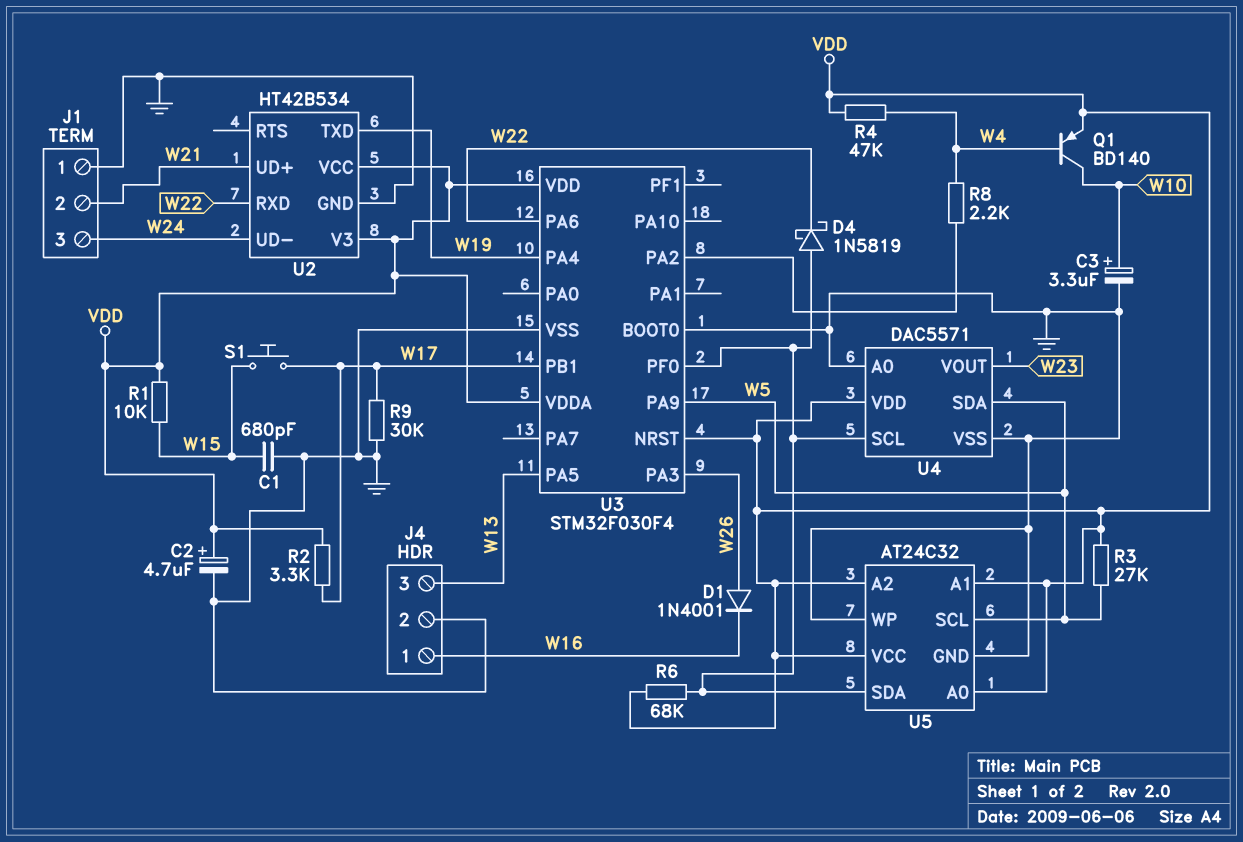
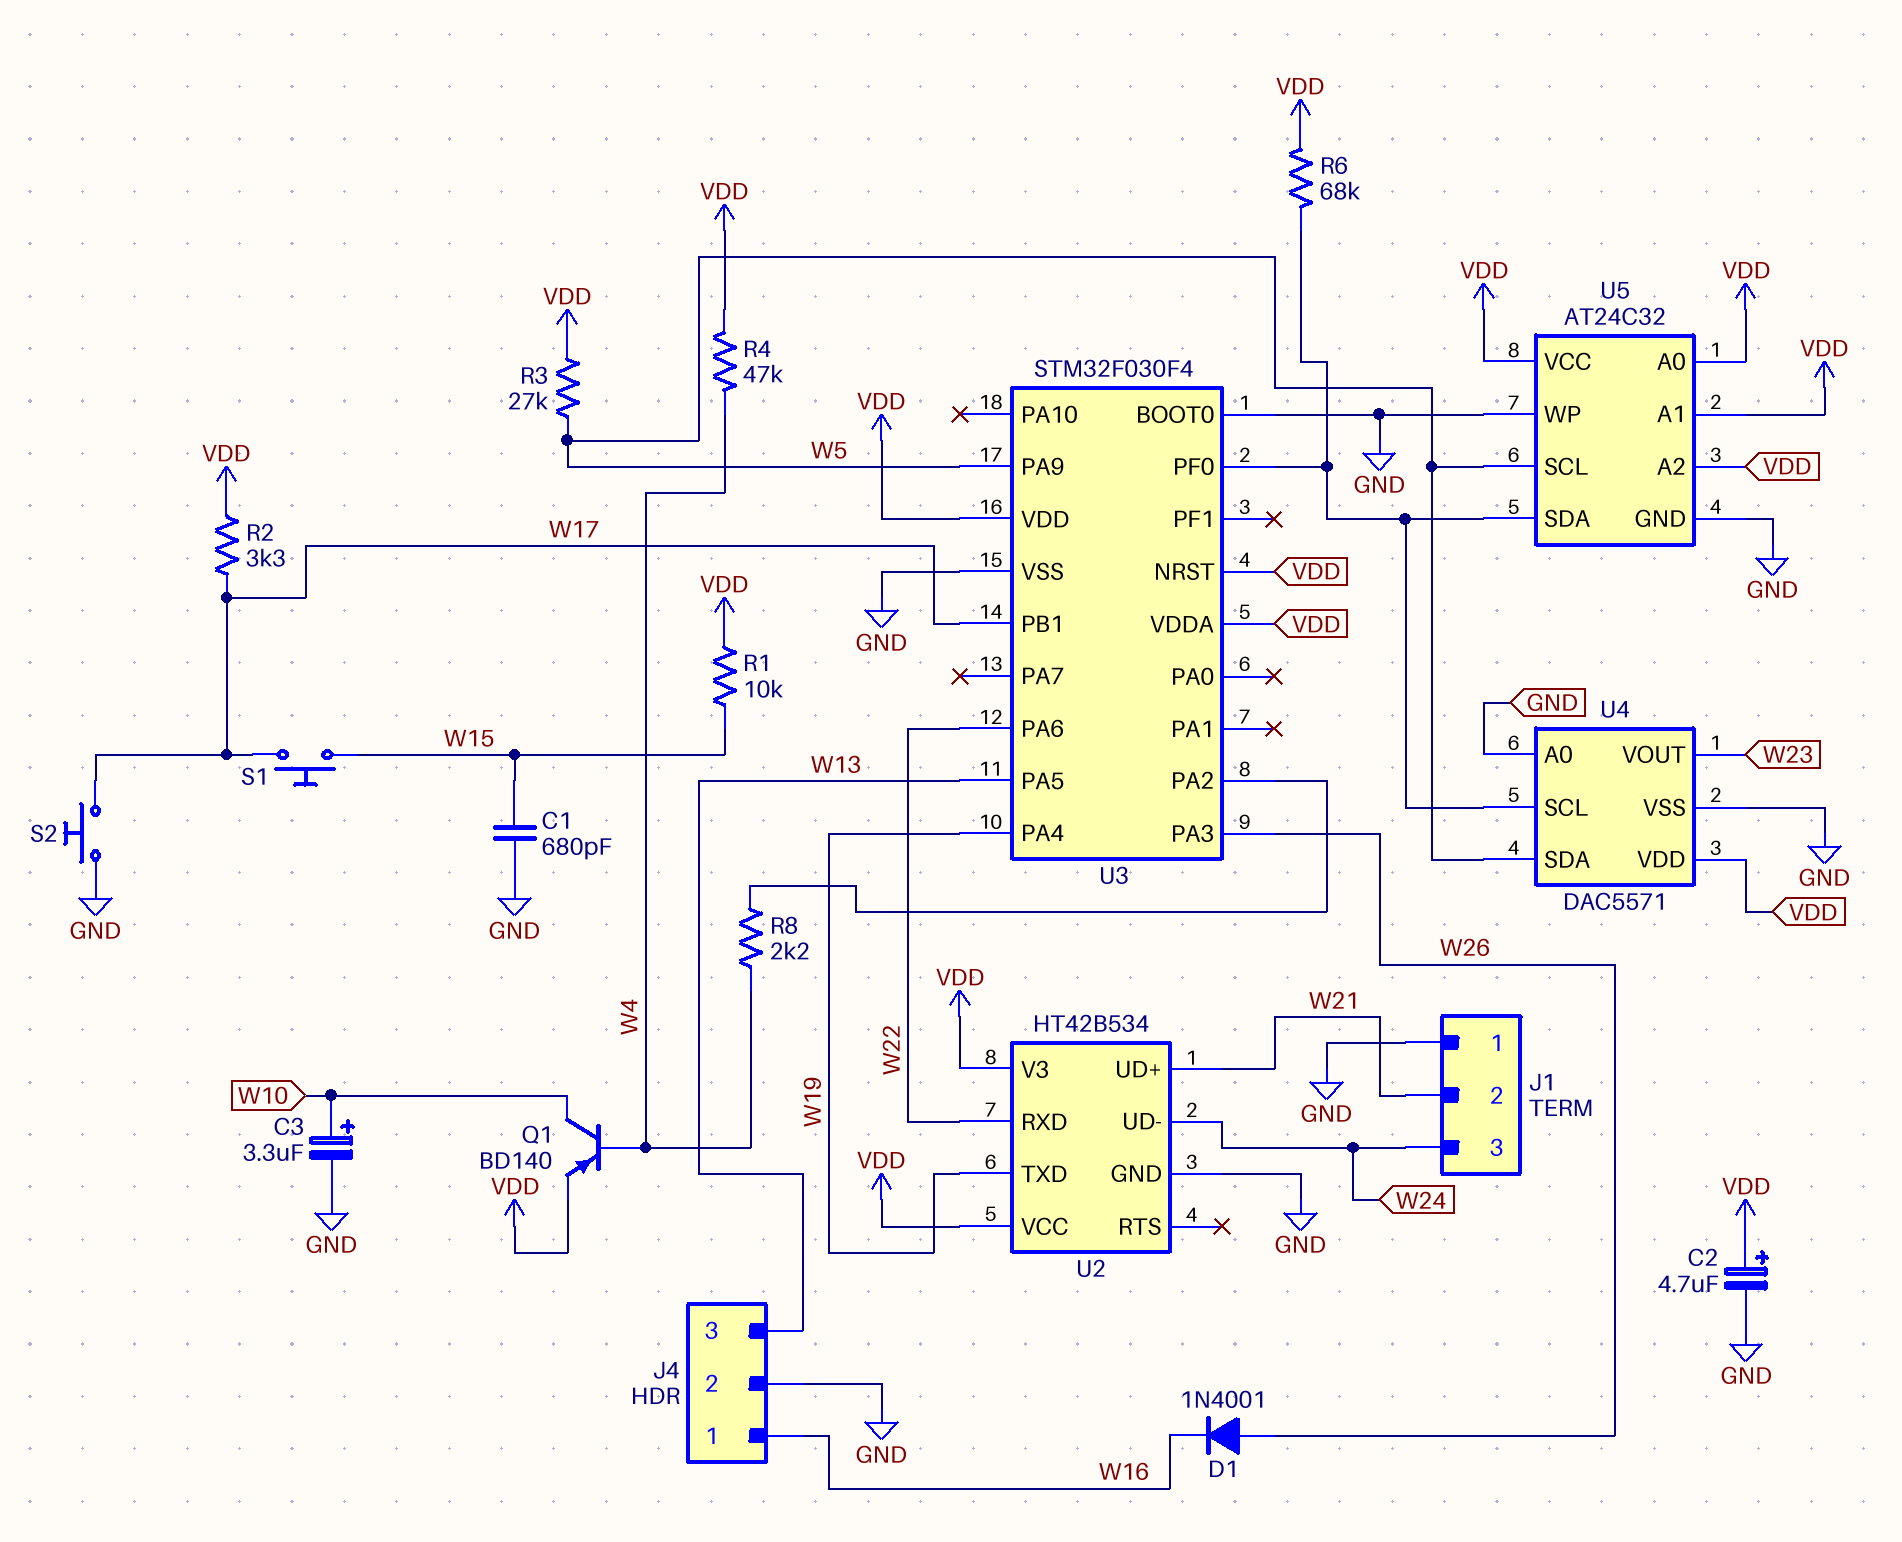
D4: schottky 1N5819 (A U3/PF0, K W22) -> none
R9: 30k (GND, W17) -> none
S2: none -> button (GND, W17)

